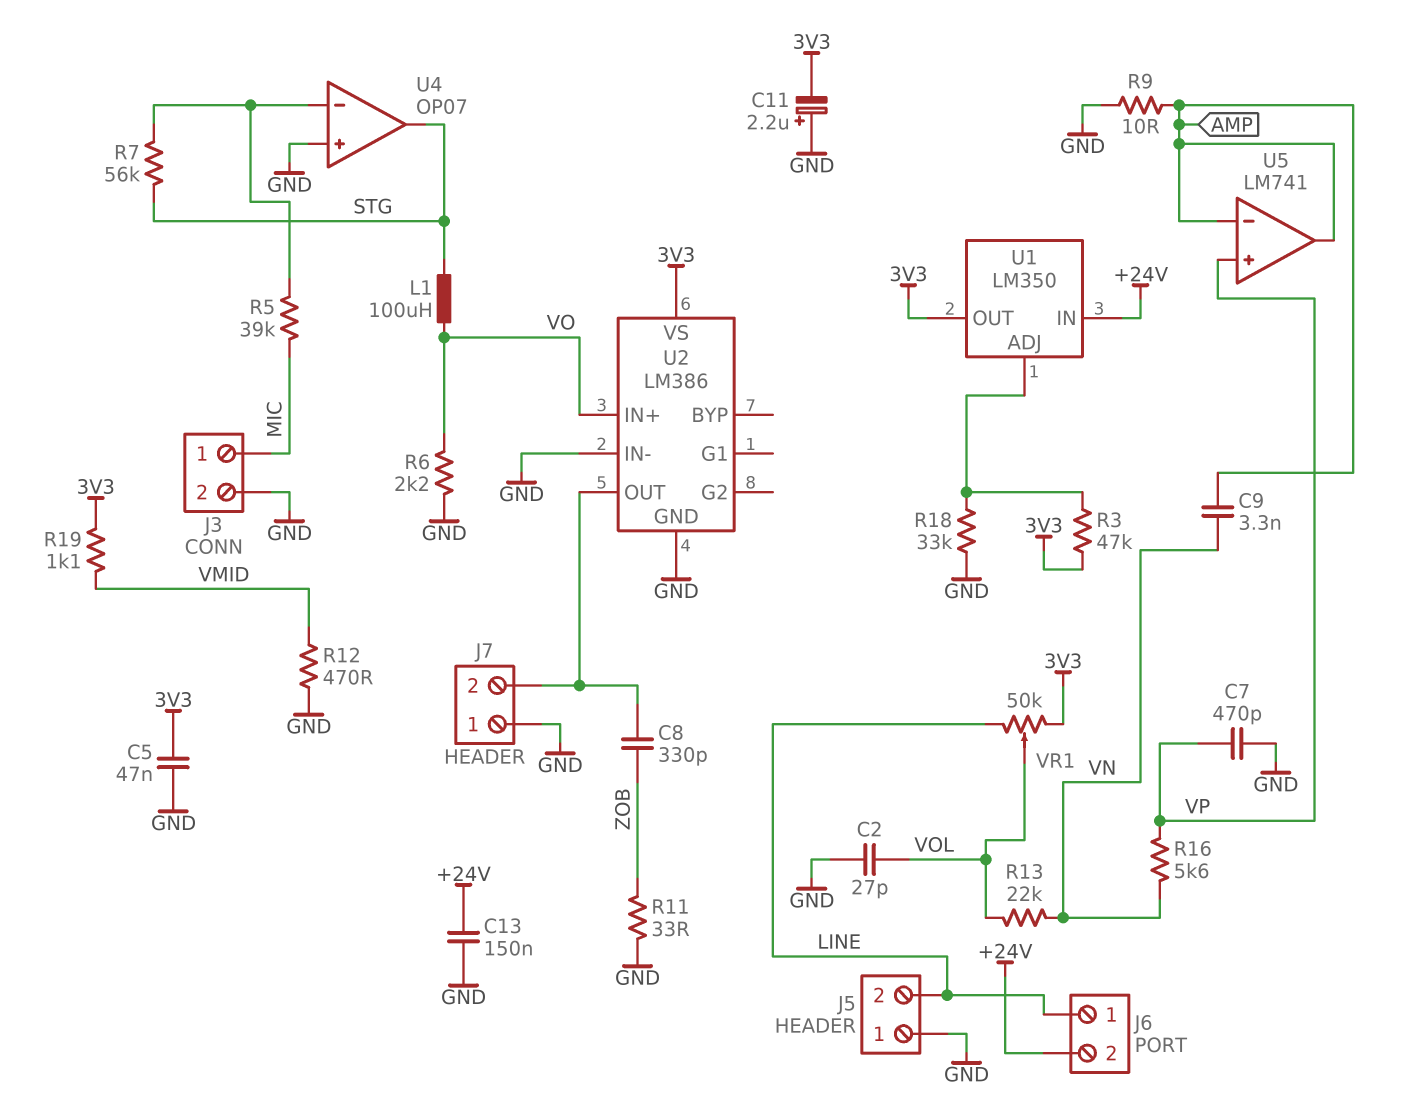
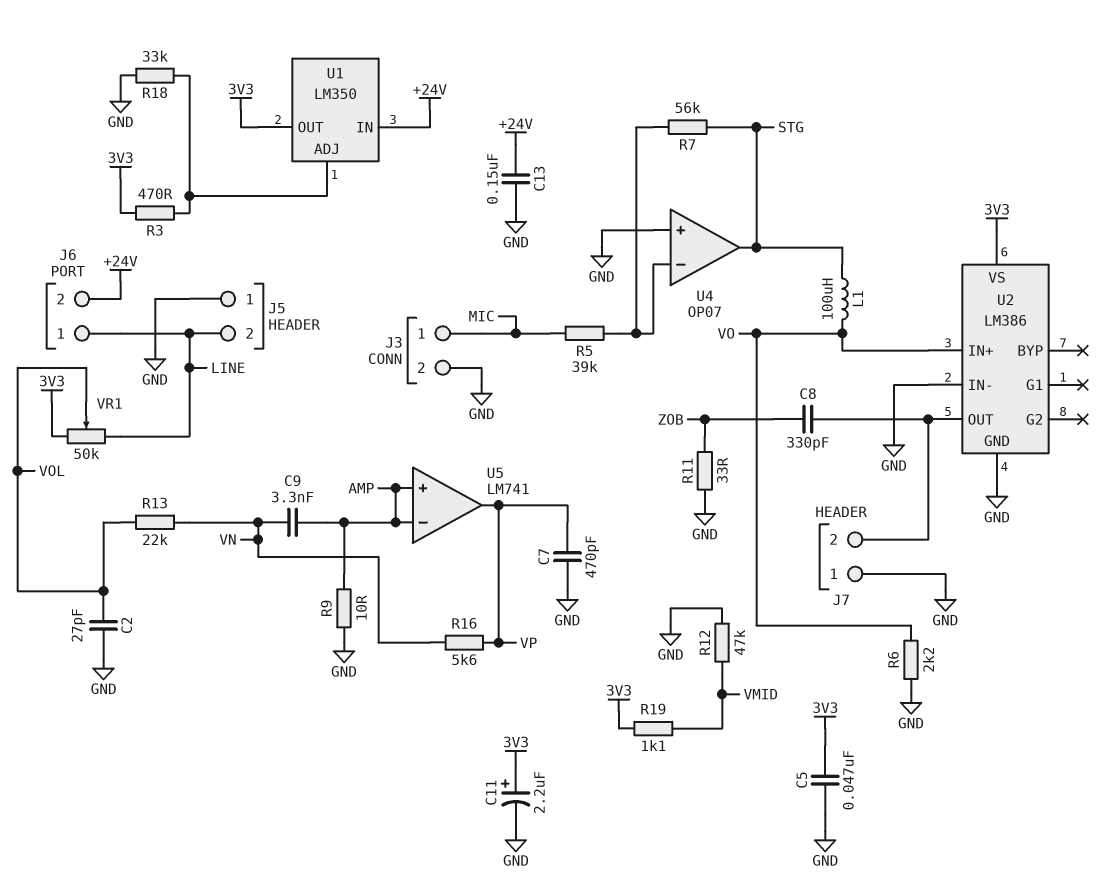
C11: 2.2uF (plus GND, minus 3V3) -> 2.2uF (plus 3V3, minus GND)
R3: 47k (3V3, U1/ADJ) -> 470 (3V3, U1/ADJ)
R12: 470 (GND, VMID) -> 47k (GND, VMID)
U5 pin in+: VP -> AMP
U5 pin out: AMP -> VP

